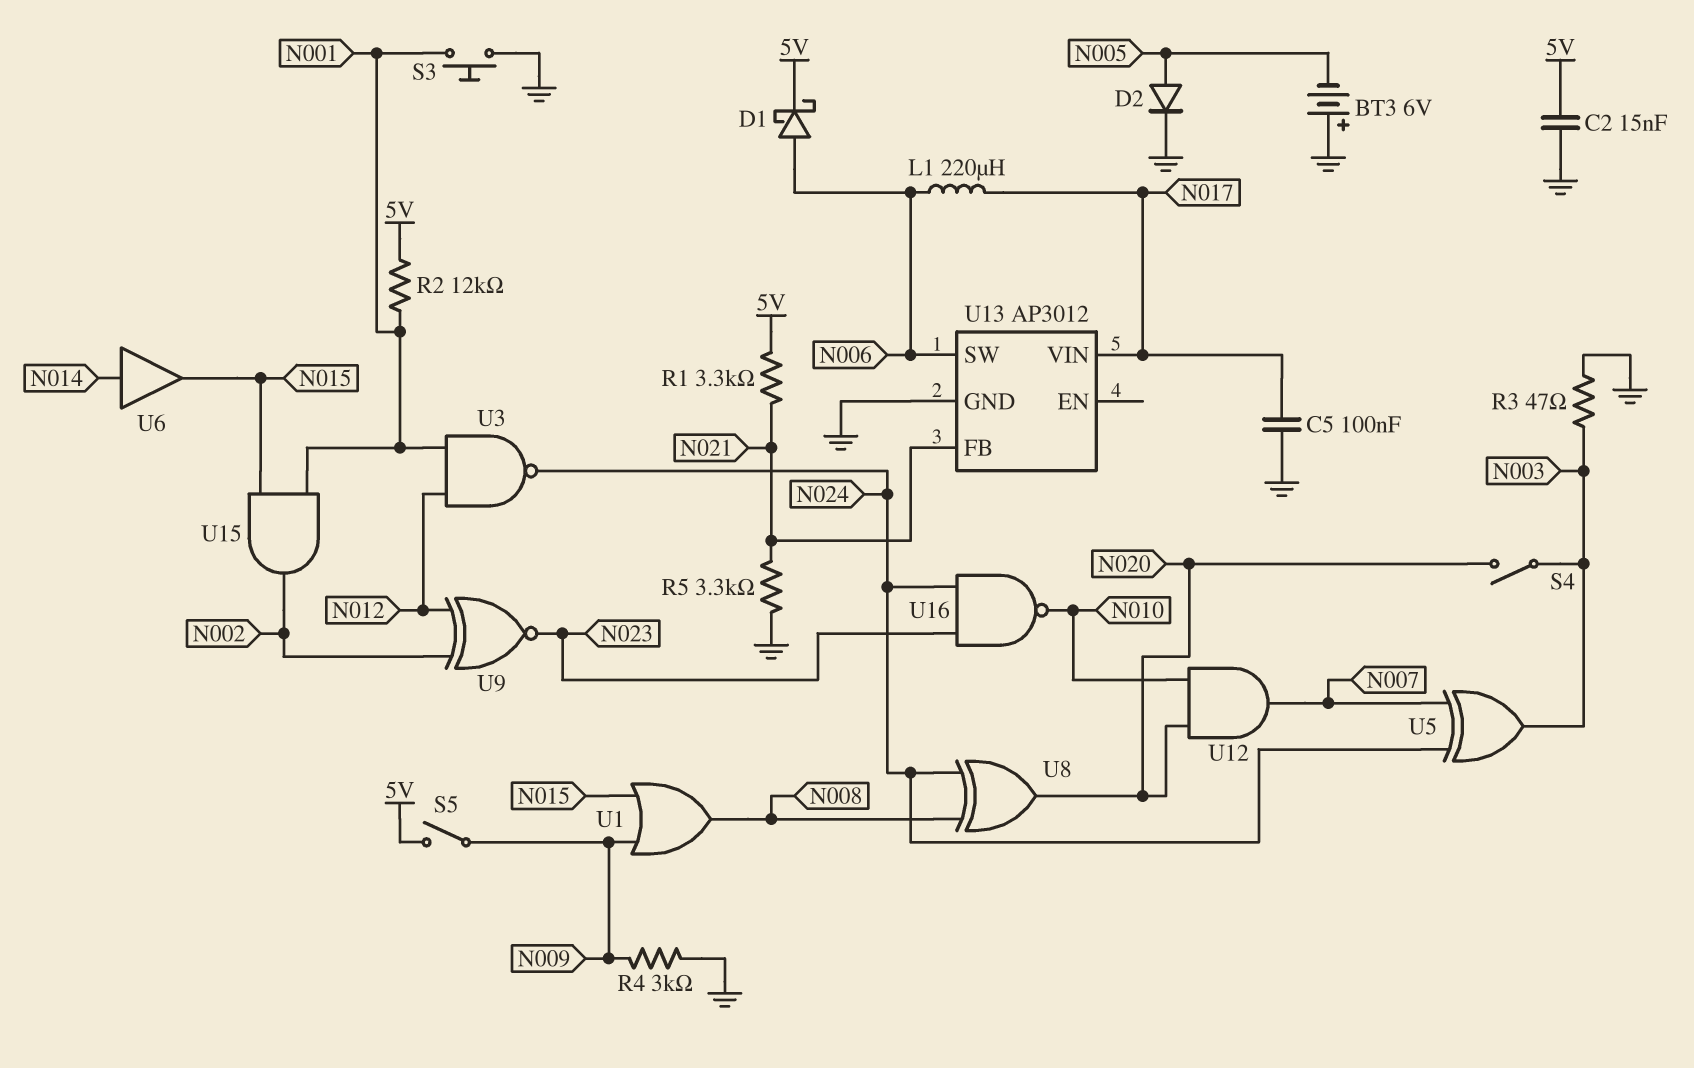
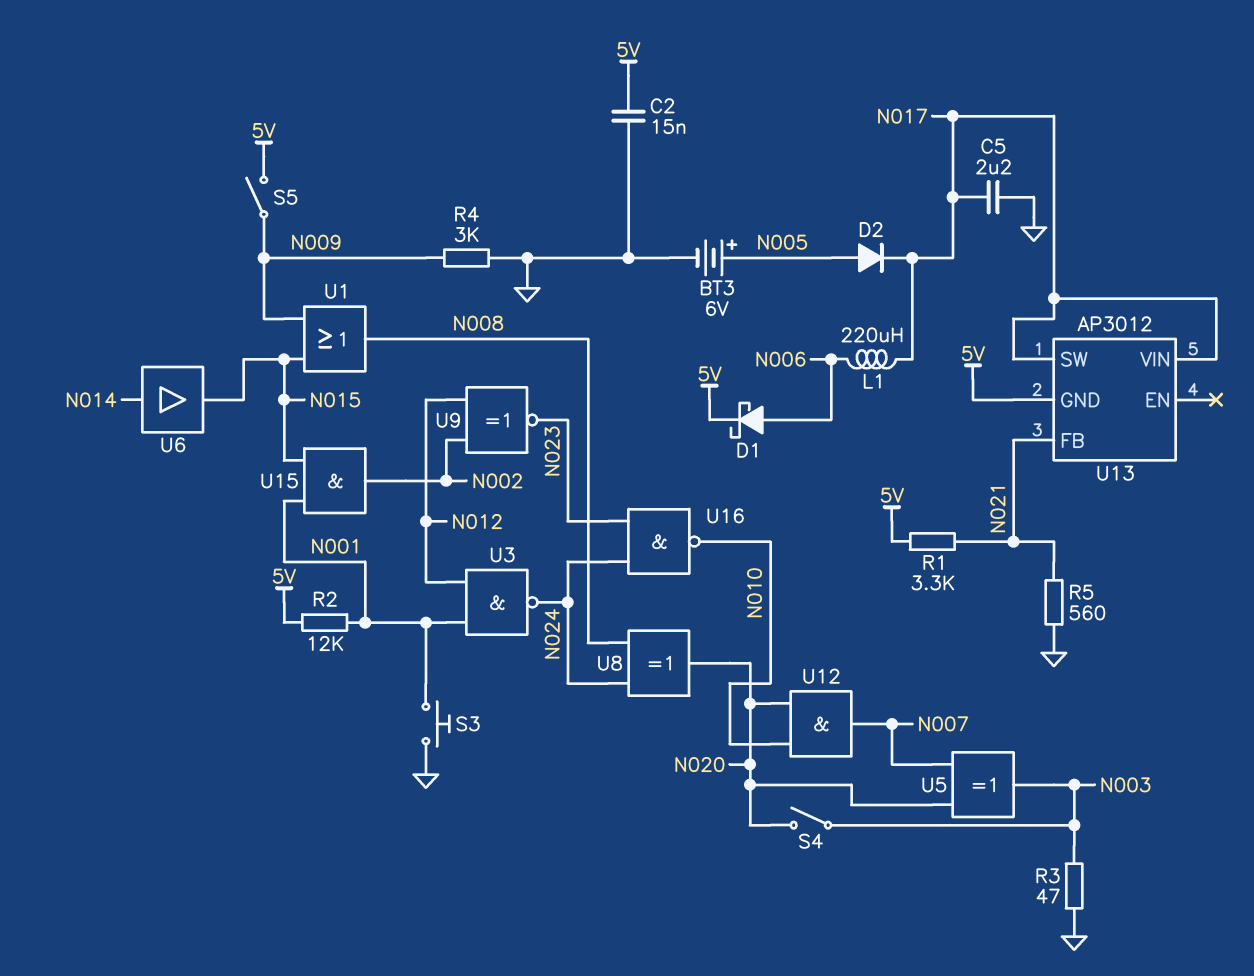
BT3: 6V (plus GND, minus N005) -> 6V (plus N005, minus GND)
C5: 100nF (GND, N017) -> 2.2uF (GND, N017)
D2: diode (A N005, K GND) -> diode (A N005, K N017)
R5: 3.3k (GND, N021) -> 560 (GND, N021)
U5: XOR (in N007, in N024, out N003) -> XOR (in N007, in N020, out N003)
U13 pin GND: GND -> 5V
U13 pin SW: N006 -> N017

